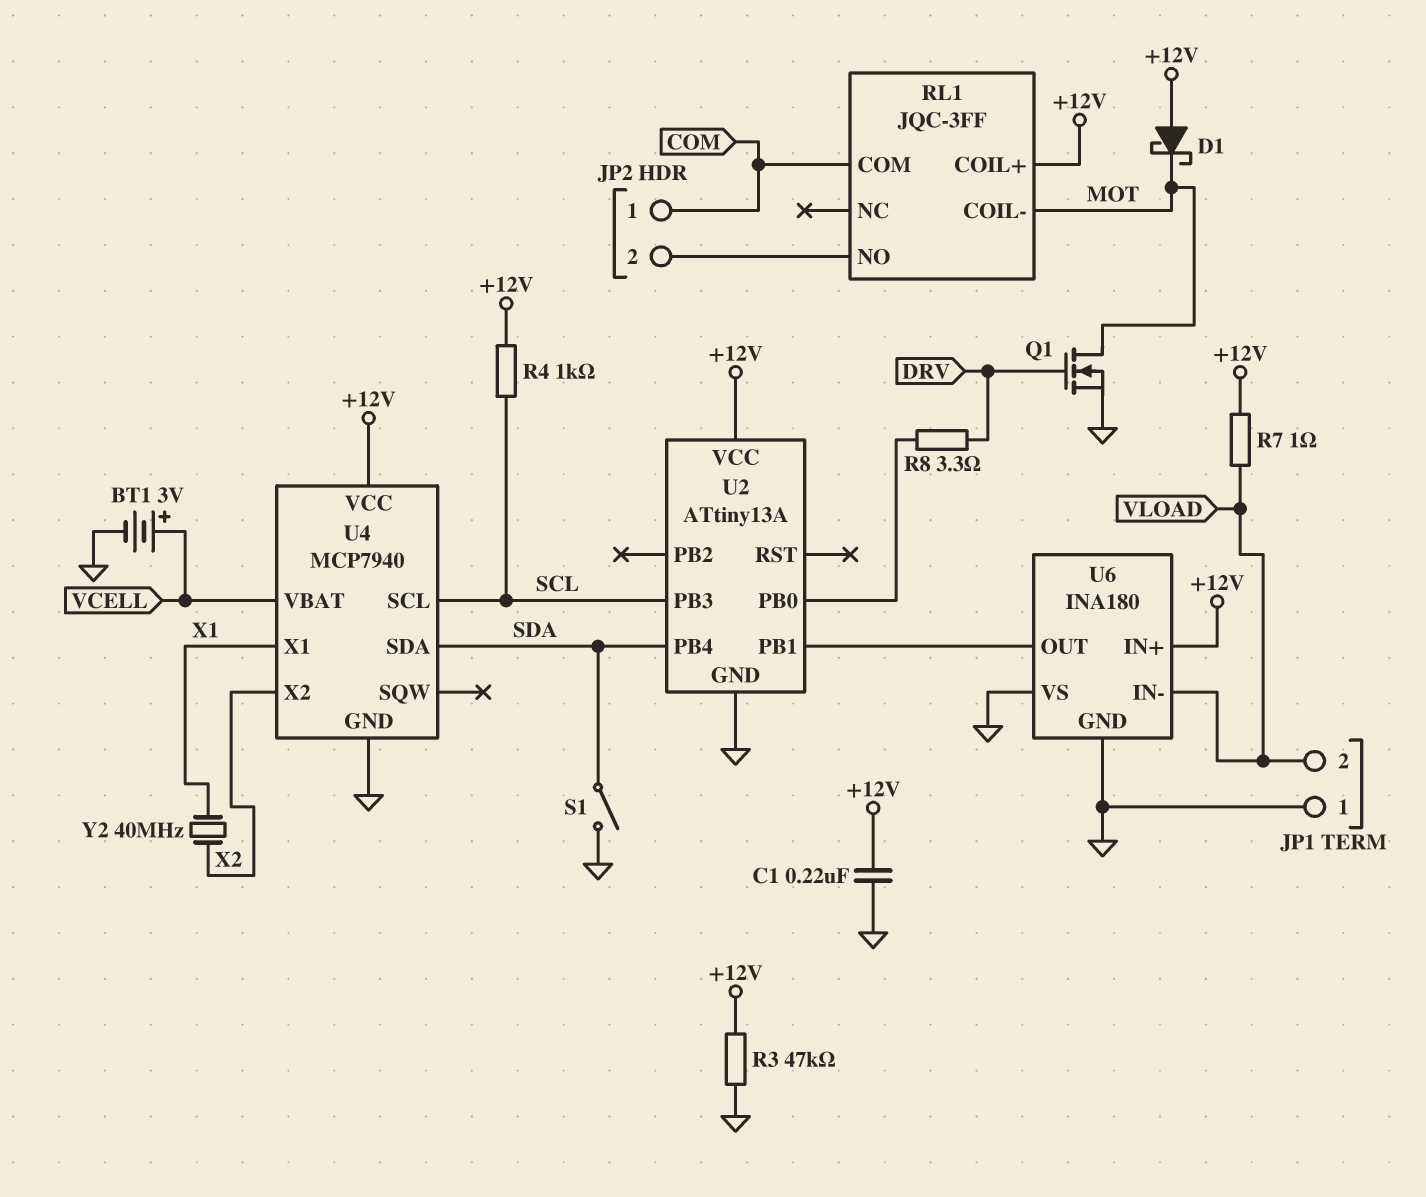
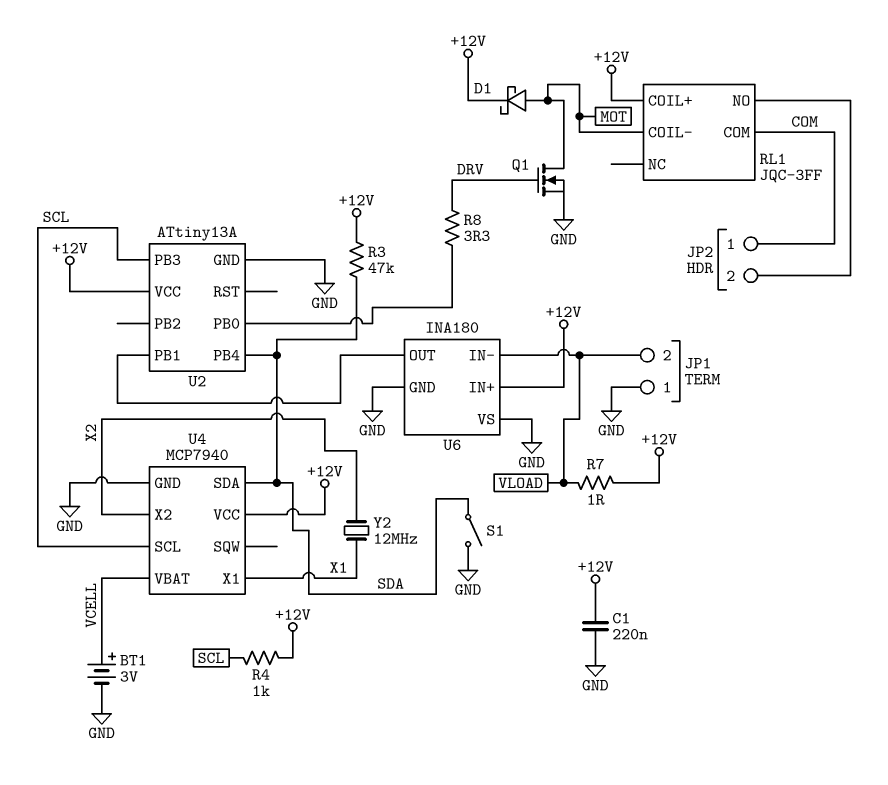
D1: schottky (A +12V, K MOT) -> schottky (A MOT, K +12V)
R3: 47k (+12V, GND) -> 47k (+12V, SDA)
Y2: 40MHz (X1, X2) -> 12MHz (X1, X2)

